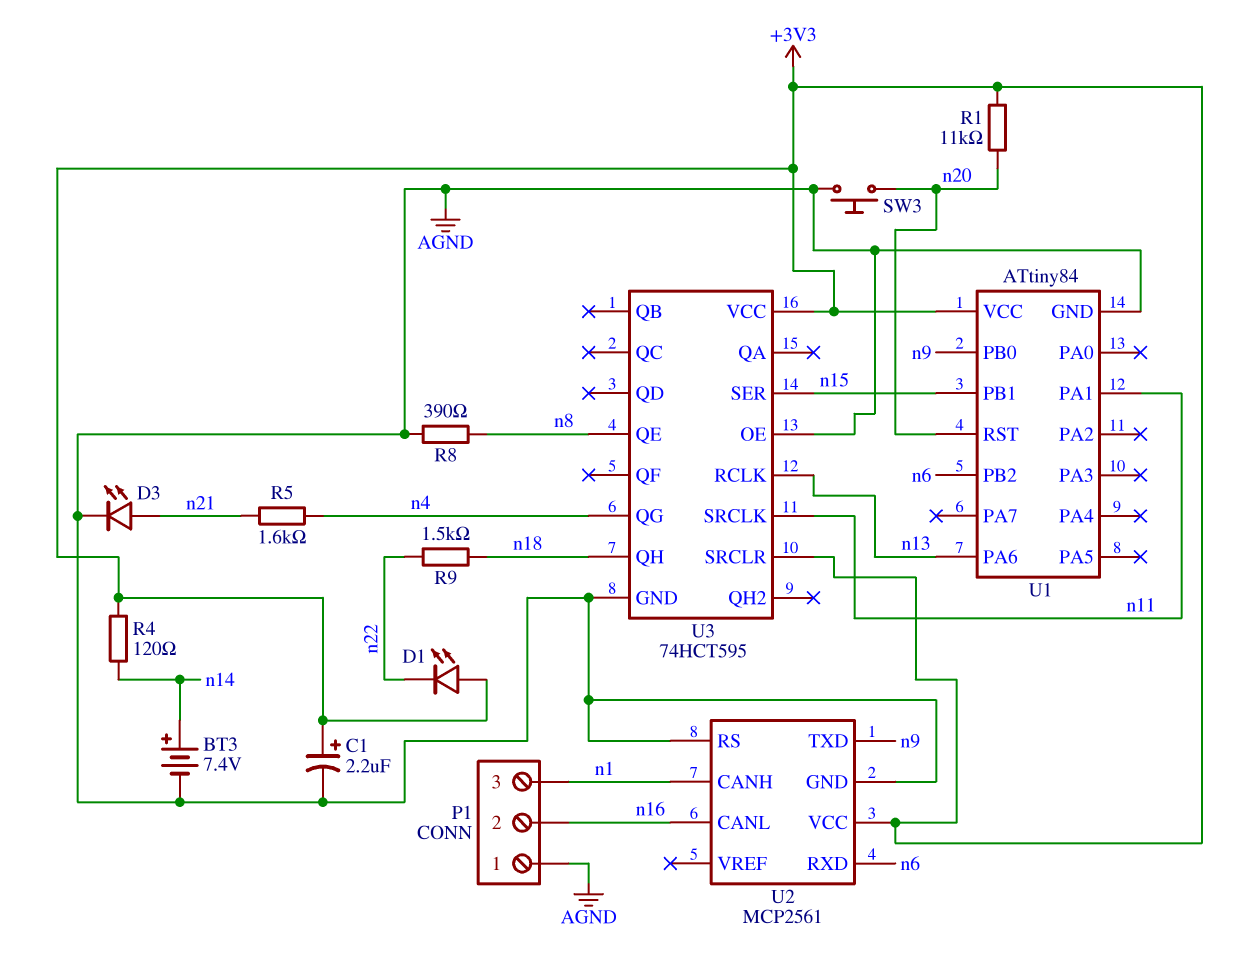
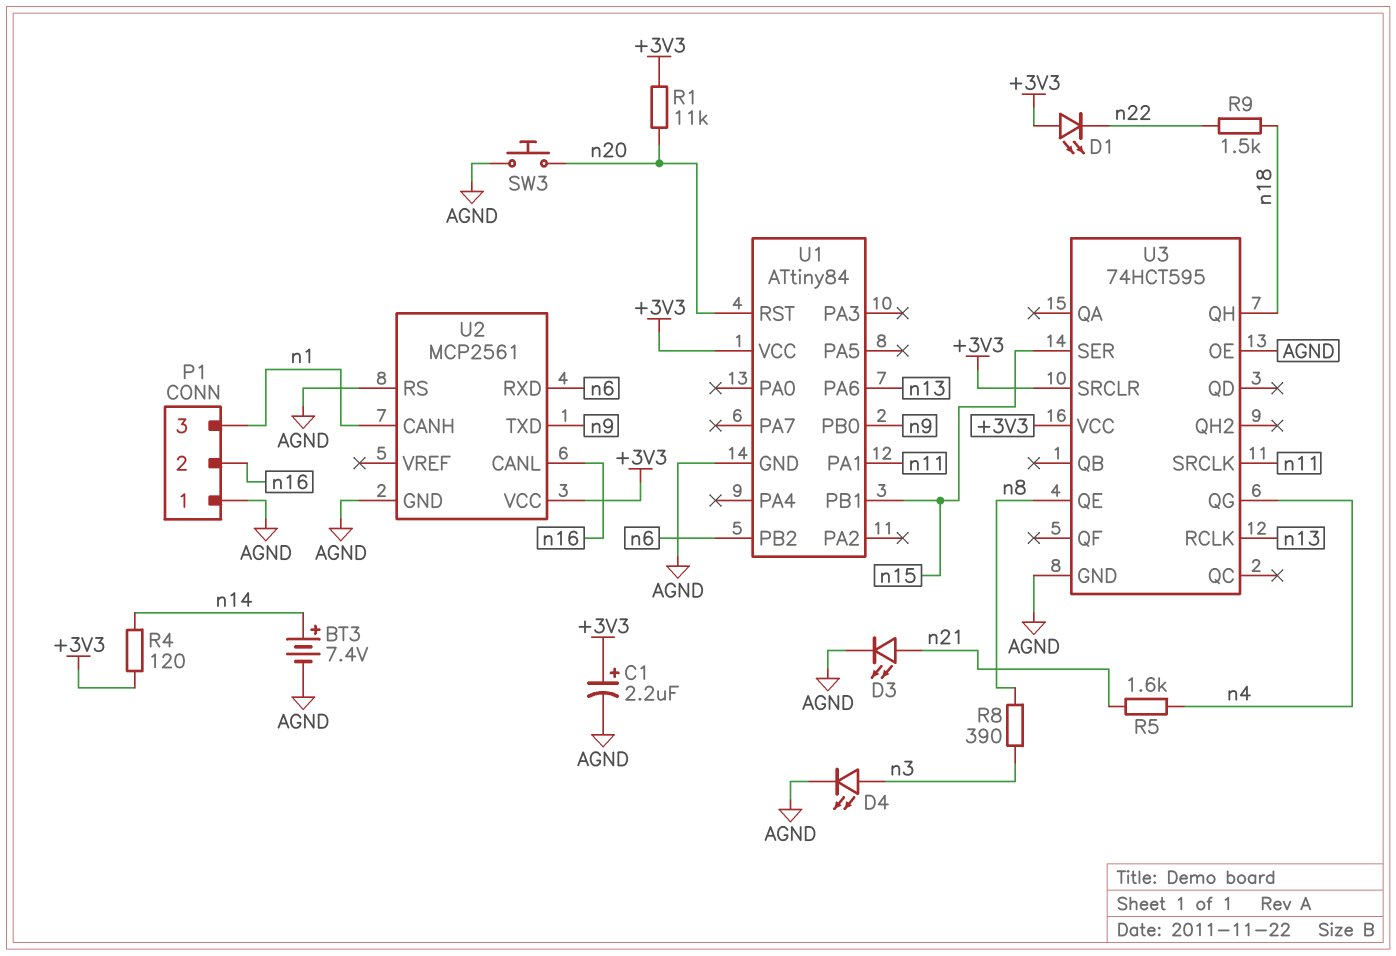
D4: none -> LED (A n3, K AGND)
R8: 390 (AGND, n8) -> 390 (n3, n8)

